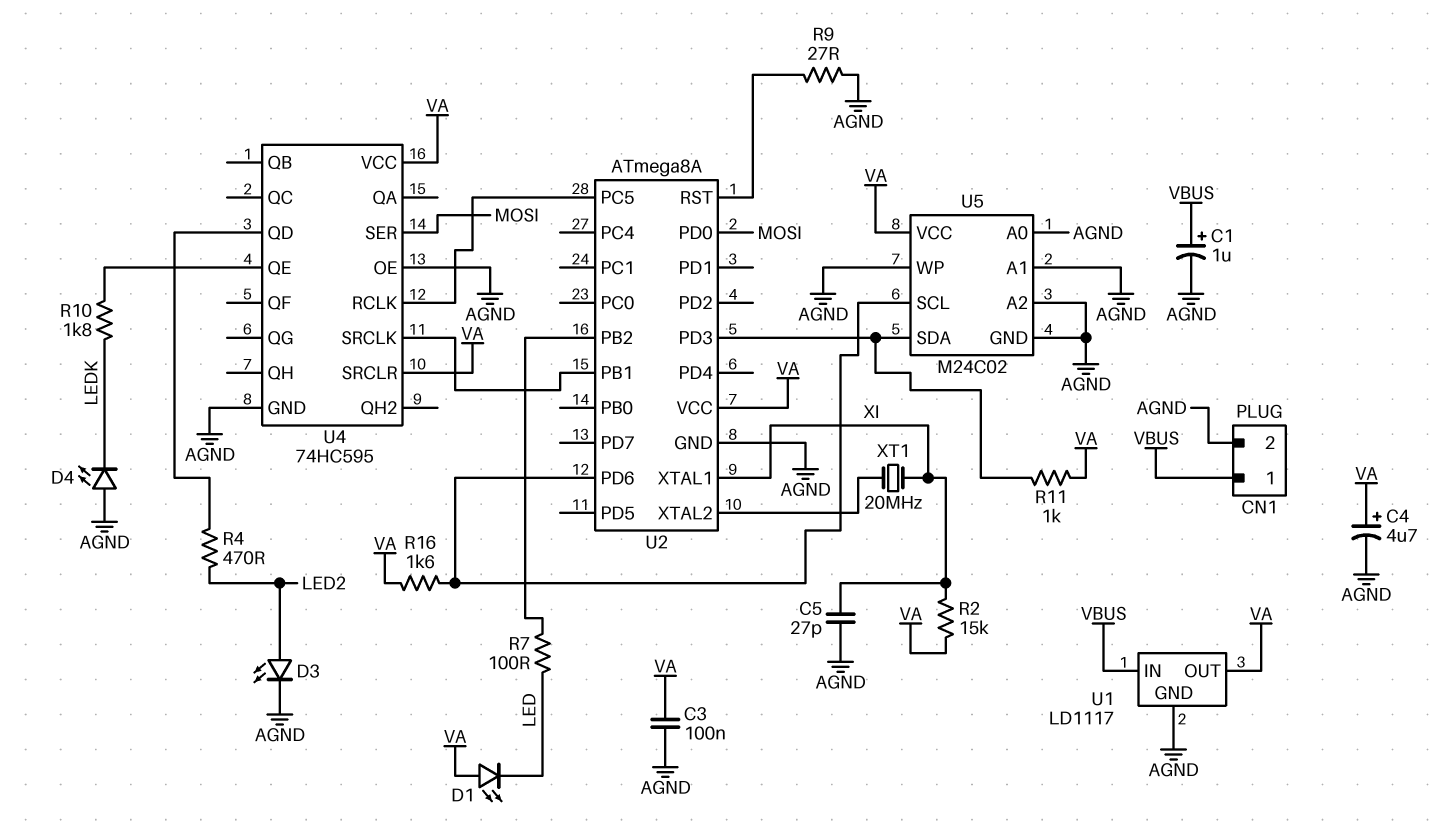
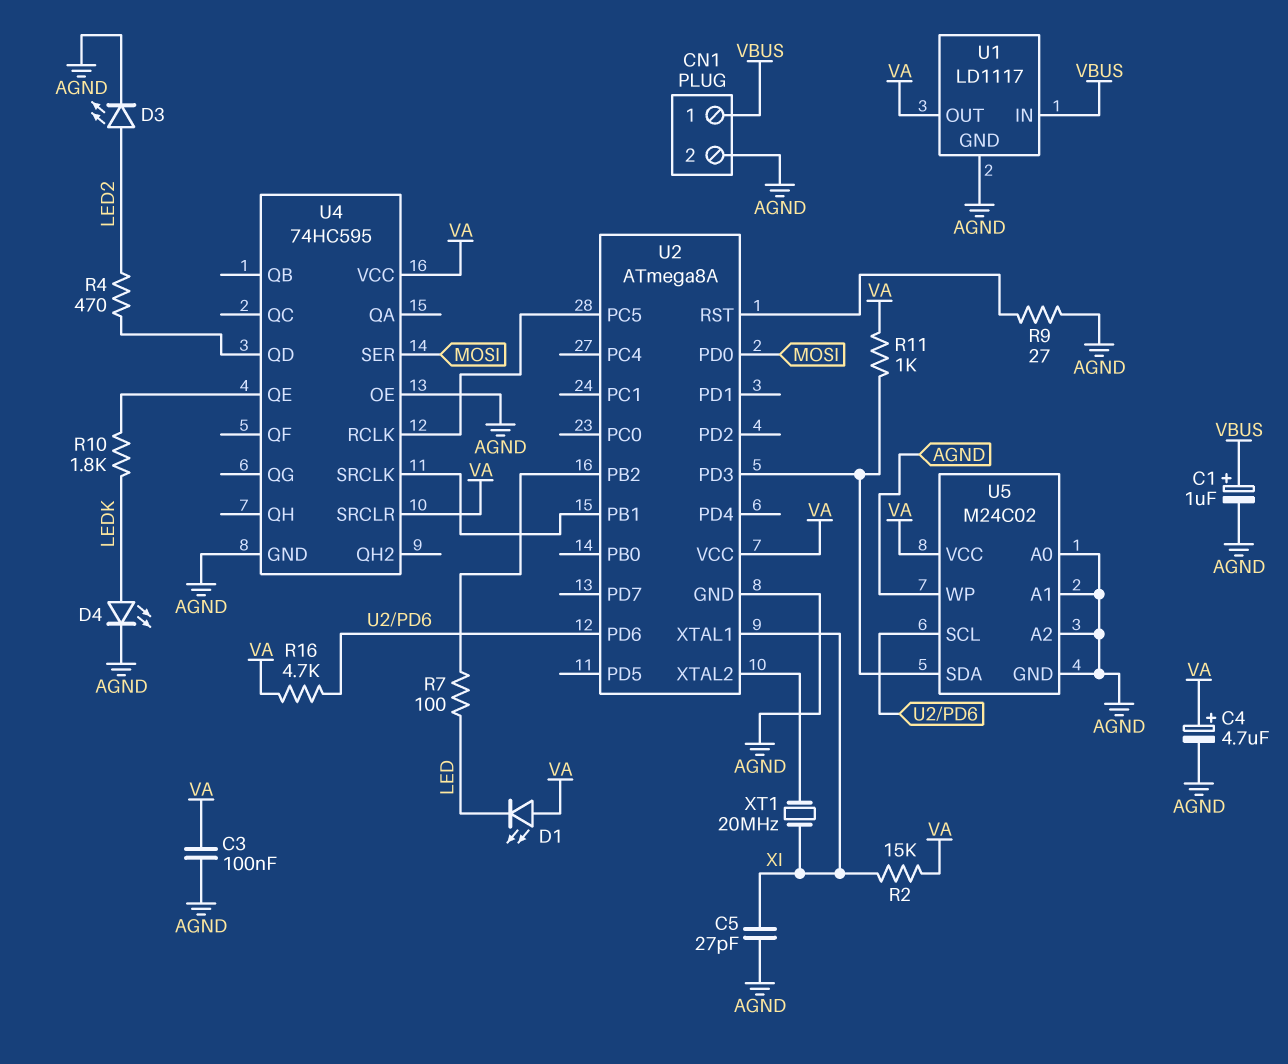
D4: LED (A AGND, K LEDK) -> LED (A LEDK, K AGND)
R16: 1.6k (U2/PD6, VA) -> 4.7k (U2/PD6, VA)

